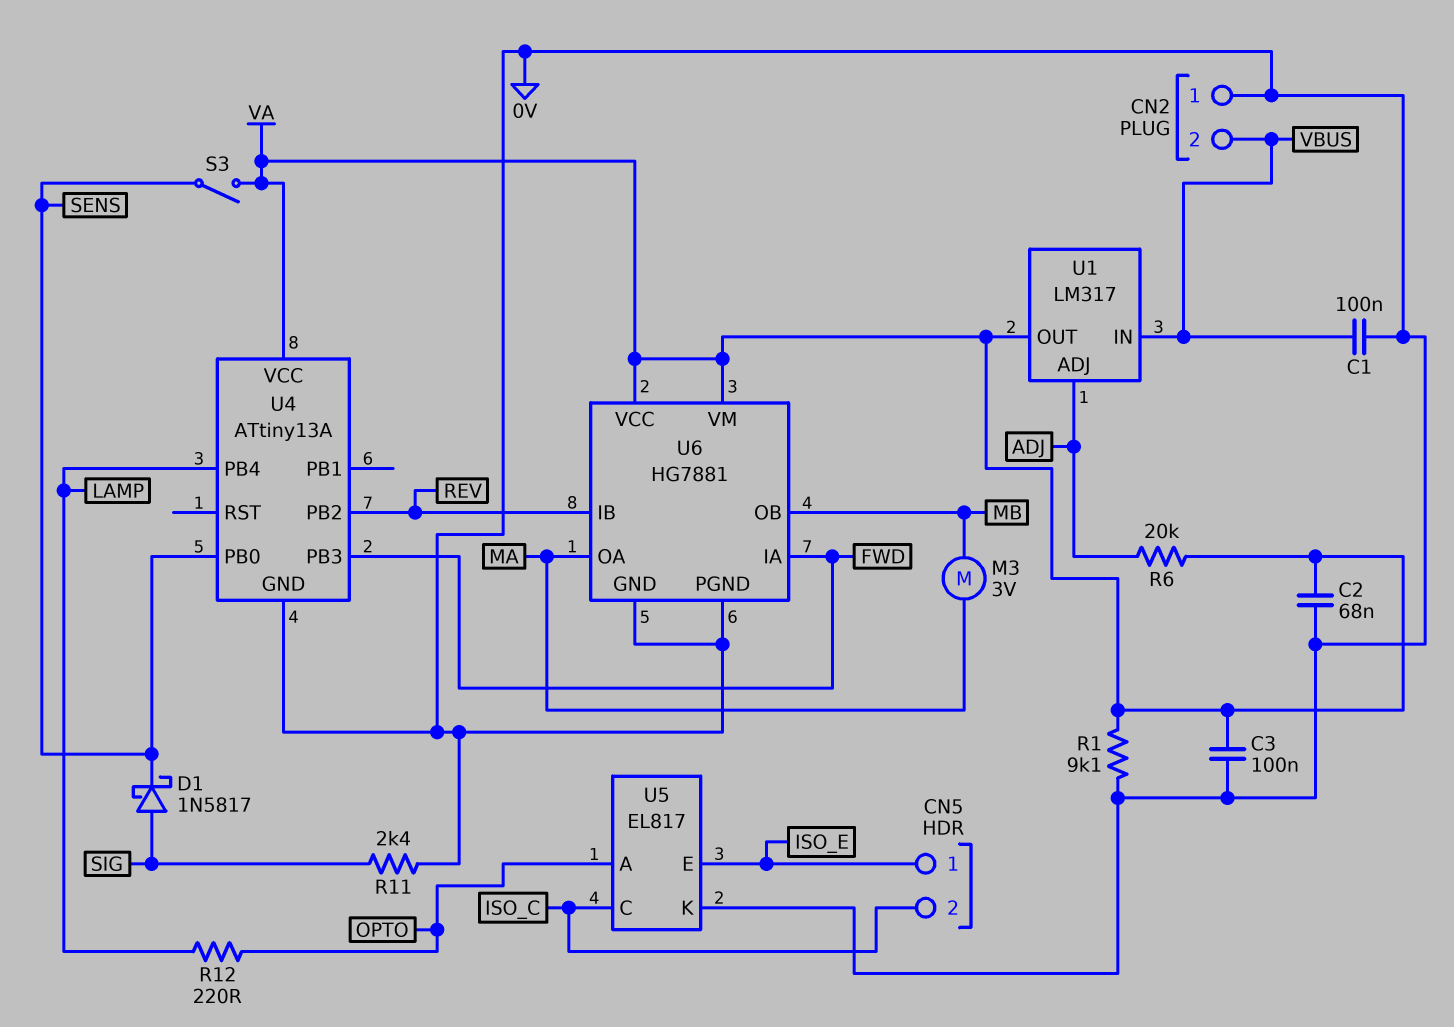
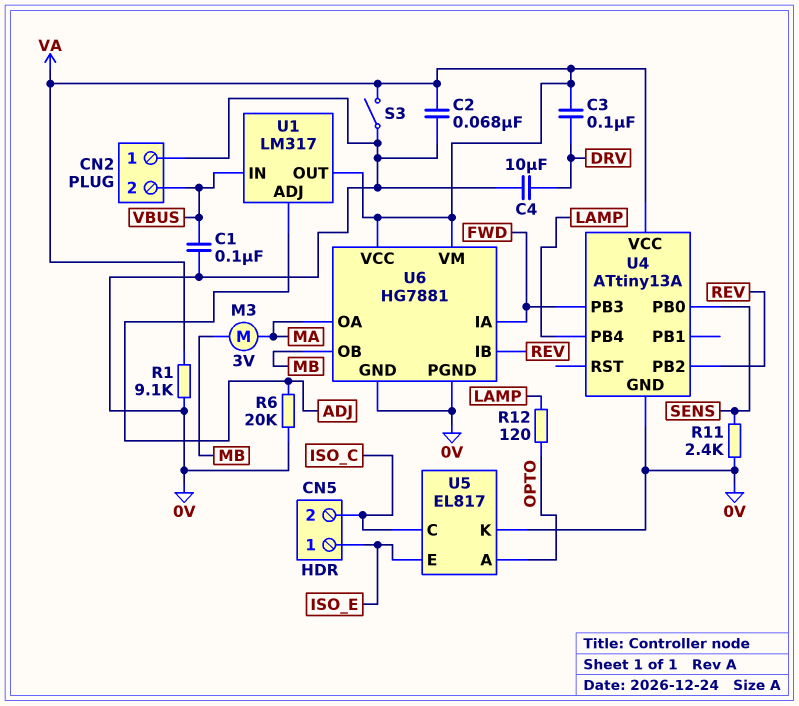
C3: 100nF (0V, VA) -> 100nF (DRV, VA)
C4: none -> 10uF (0V, DRV)
D1: schottky 1N5817 (A SIG, K SENS) -> none
R6: 20k (ADJ, VA) -> 20k (0V, ADJ)
R11: 2.4k (0V, SIG) -> 2.4k (0V, SENS)
R12: 220 (LAMP, OPTO) -> 120 (LAMP, OPTO)
S3: switch (SENS, VA) -> switch (0V, VA)

